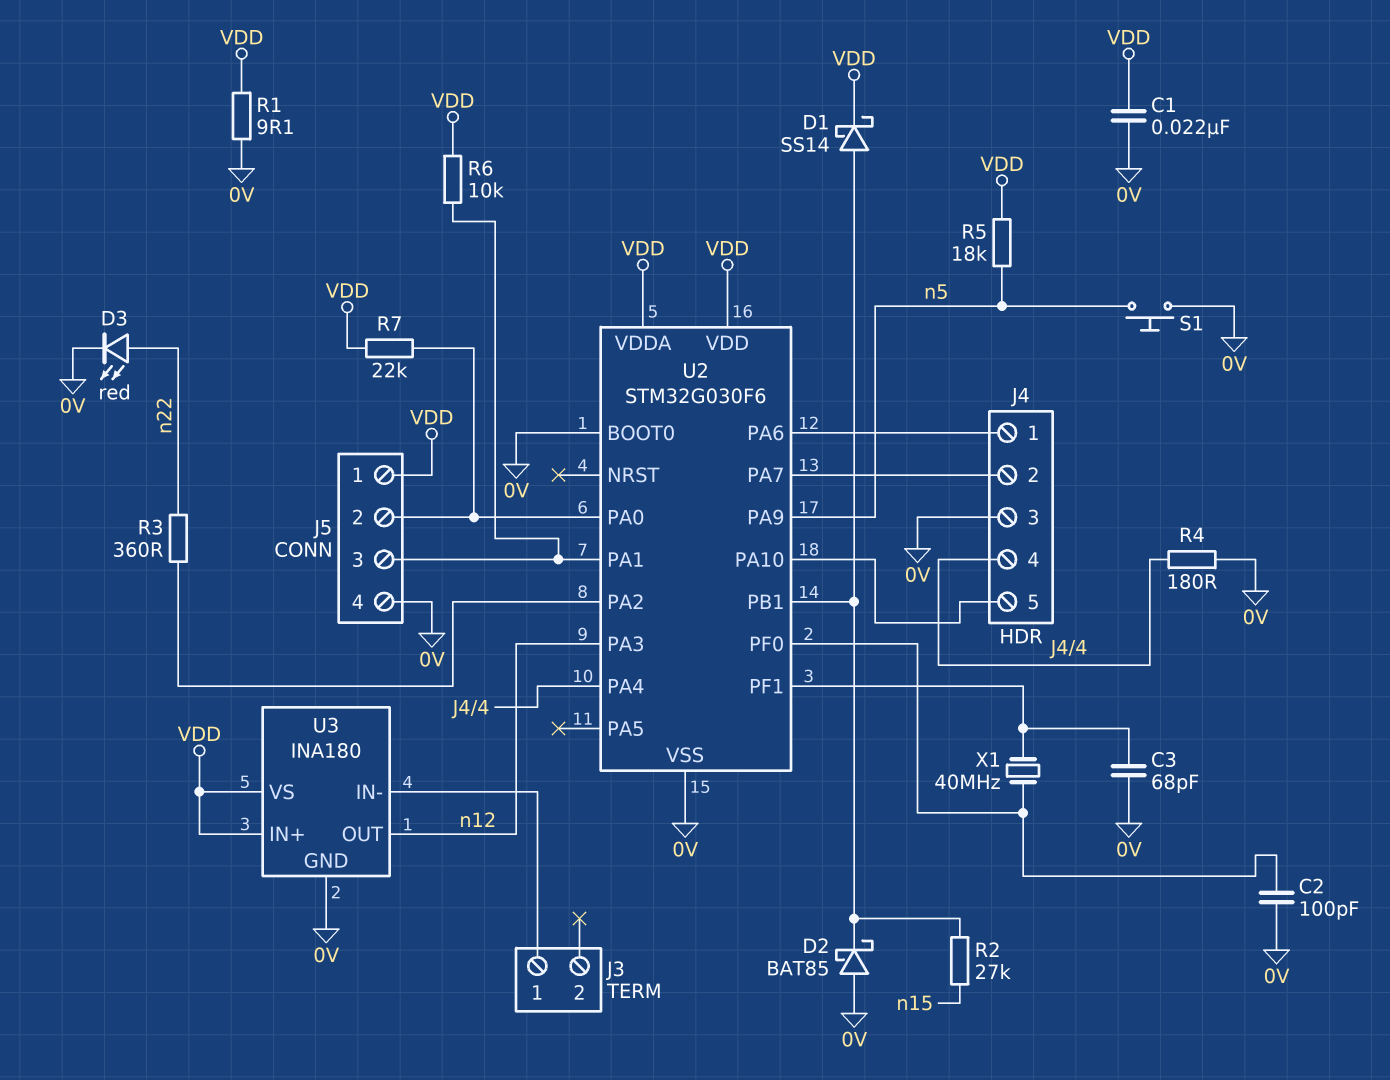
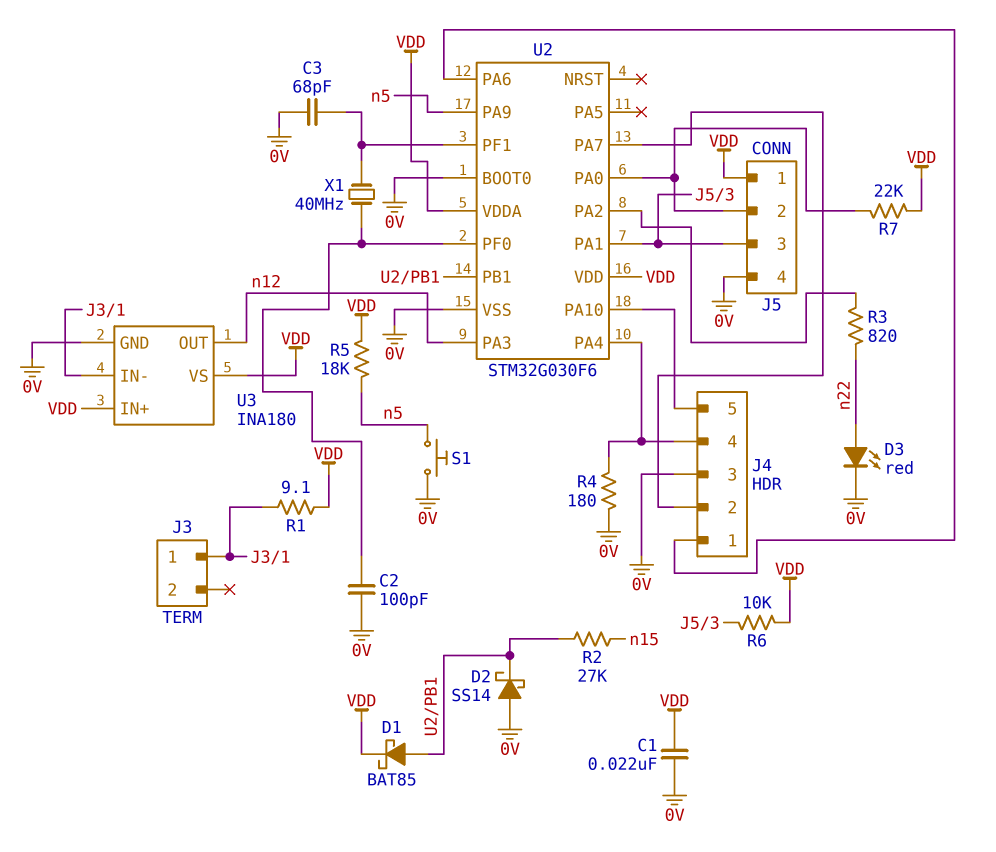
D1: schottky SS14 (A U2/PB1, K VDD) -> schottky BAT85 (A U2/PB1, K VDD)
D2: schottky BAT85 (A 0V, K U2/PB1) -> schottky SS14 (A 0V, K U2/PB1)
R1: 9.1 (0V, VDD) -> 9.1 (J3/1, VDD)
R3: 360 (U2/PA2, n22) -> 820 (U2/PA2, n22)

